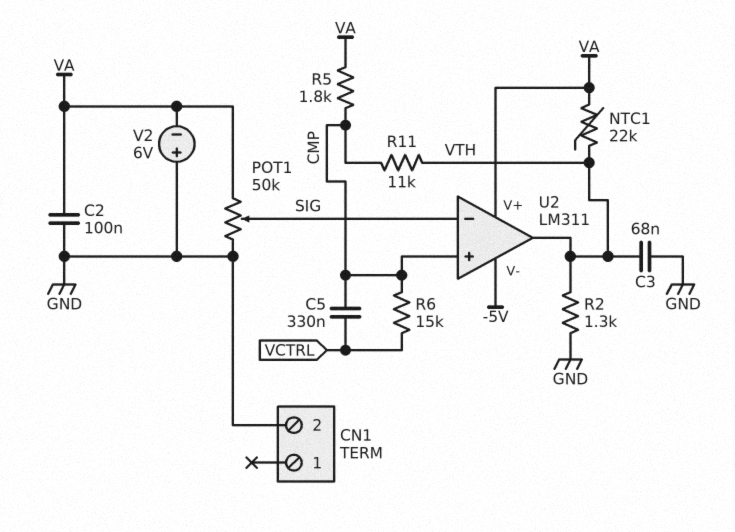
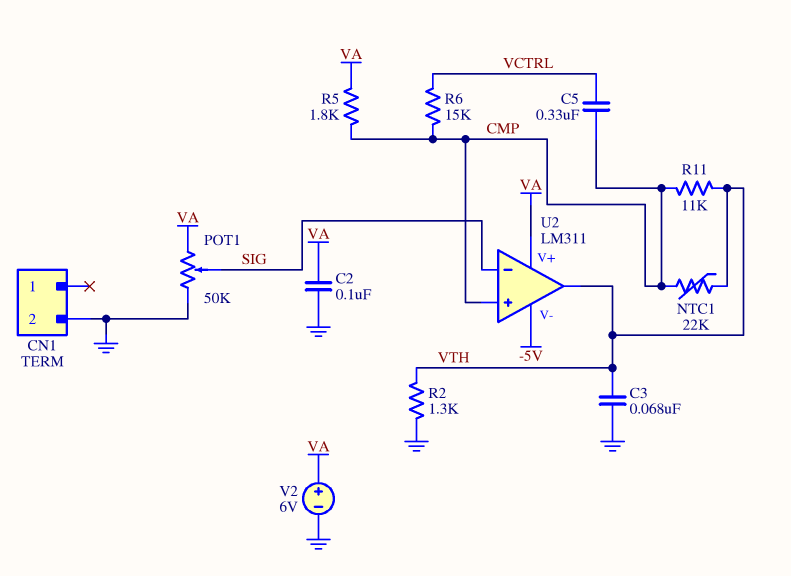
NTC1: 22k (VA, VTH) -> 22k (CMP, VTH)
V2: 6V (plus GND, minus VA) -> 6V (plus VA, minus GND)

